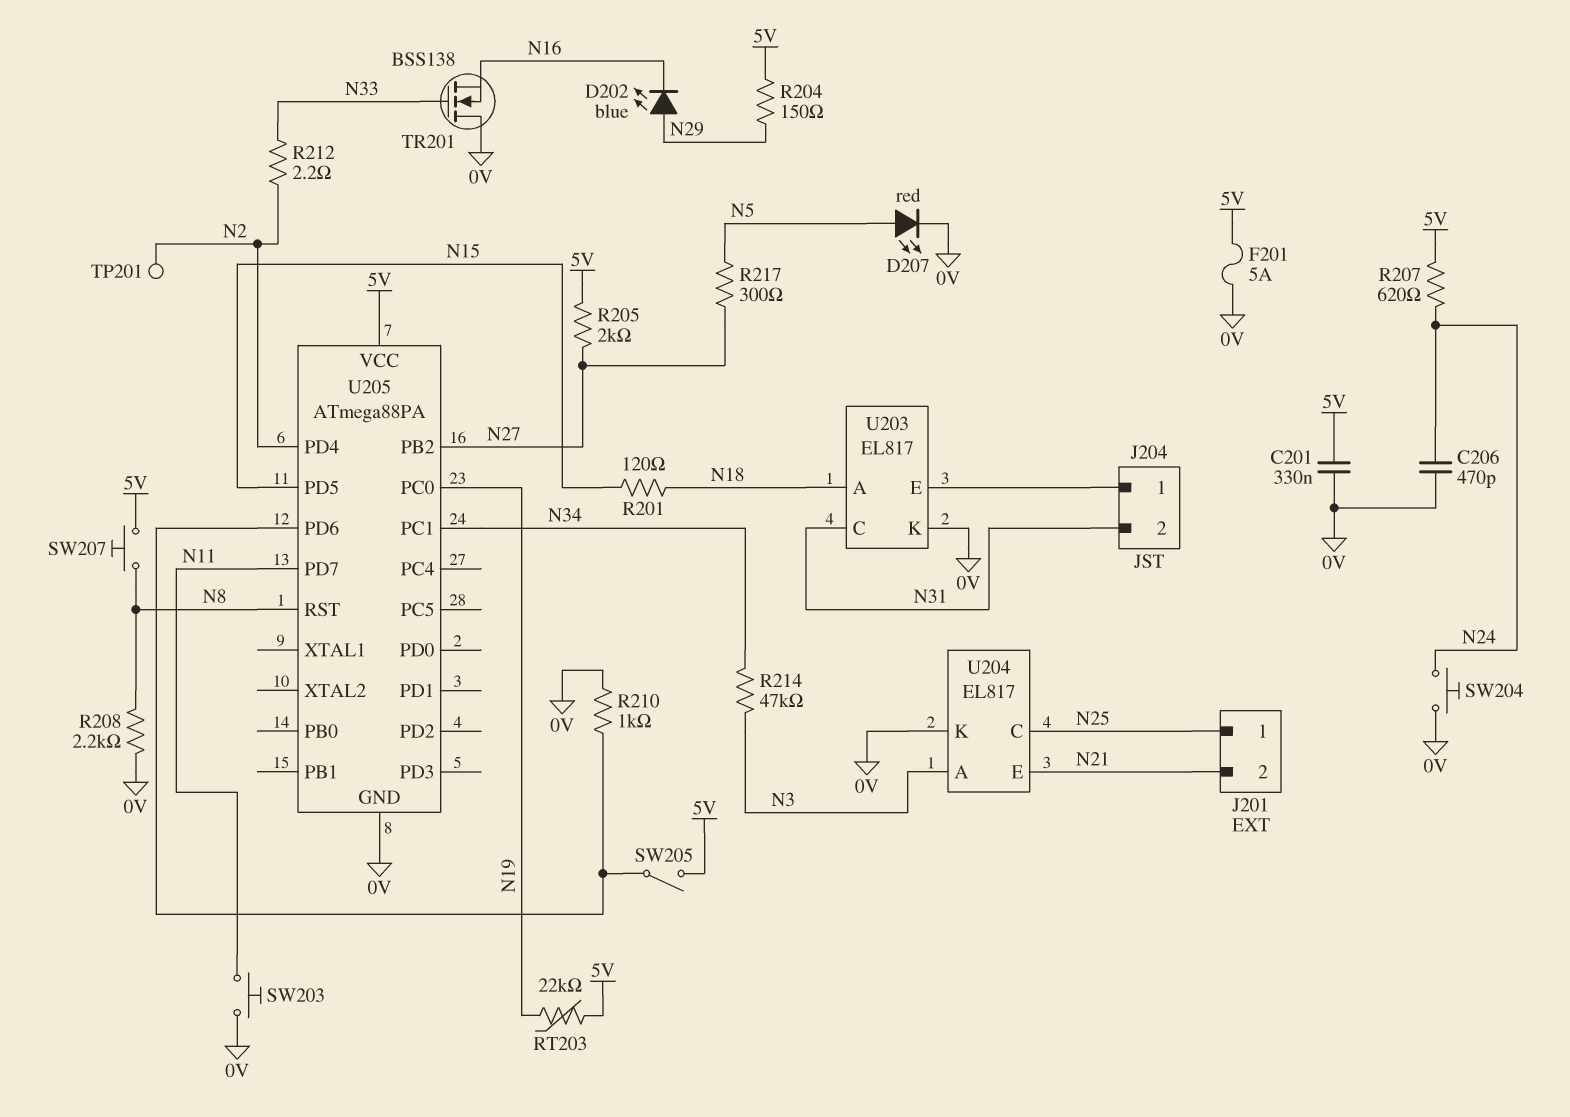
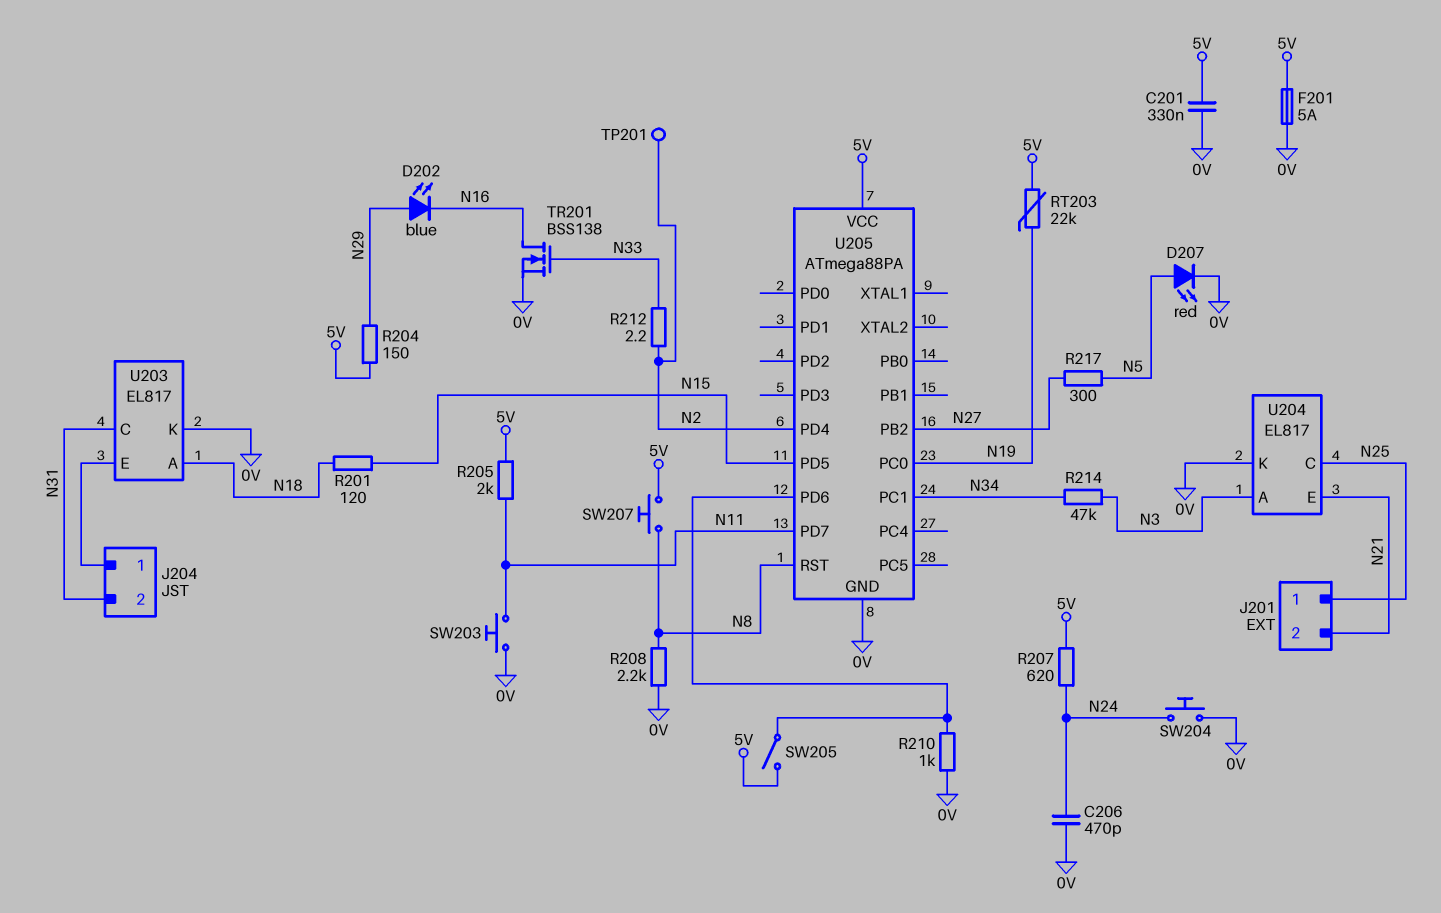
R205: 2k (5V, N27) -> 2k (5V, N11)
TR201: NMOS BSS138 (G N33, D 0V, S N16) -> NMOS BSS138 (G N33, D N16, S 0V)

